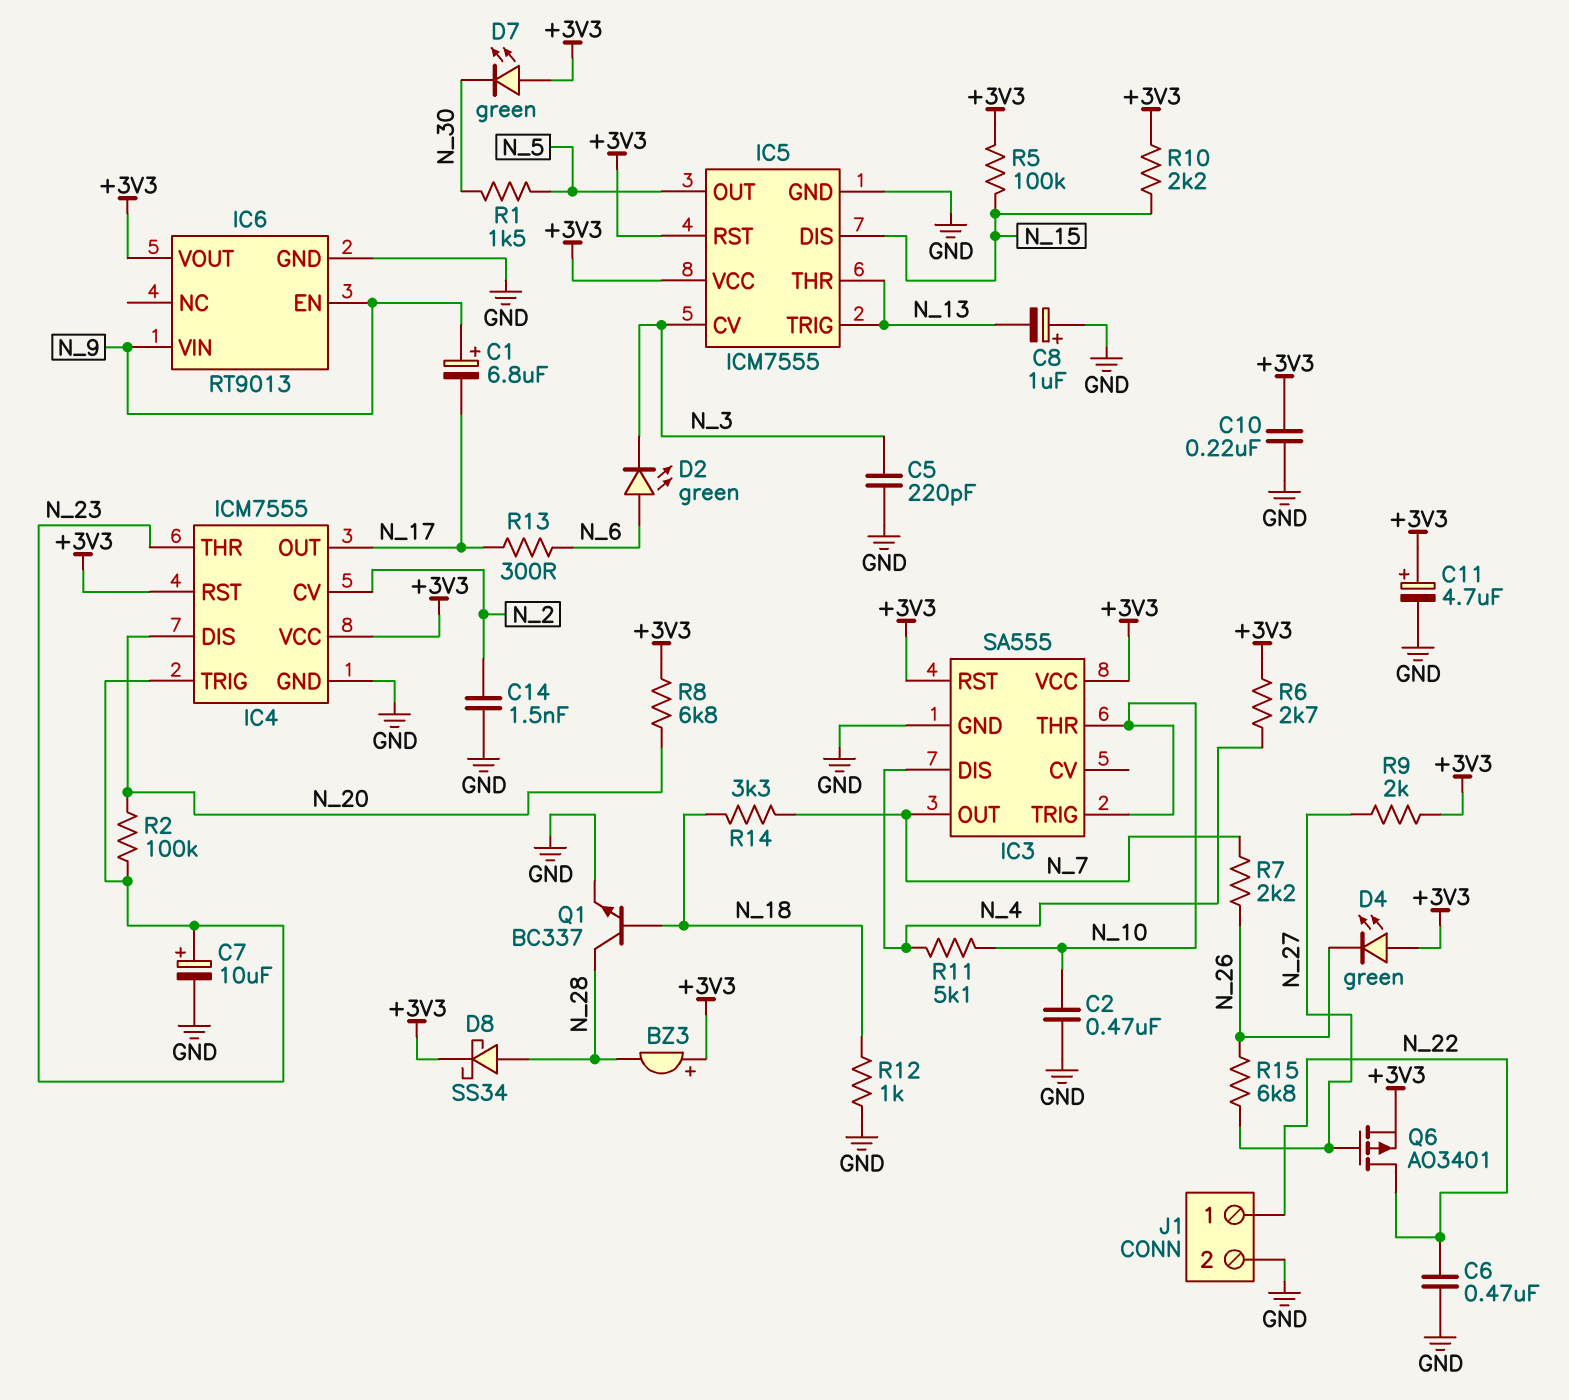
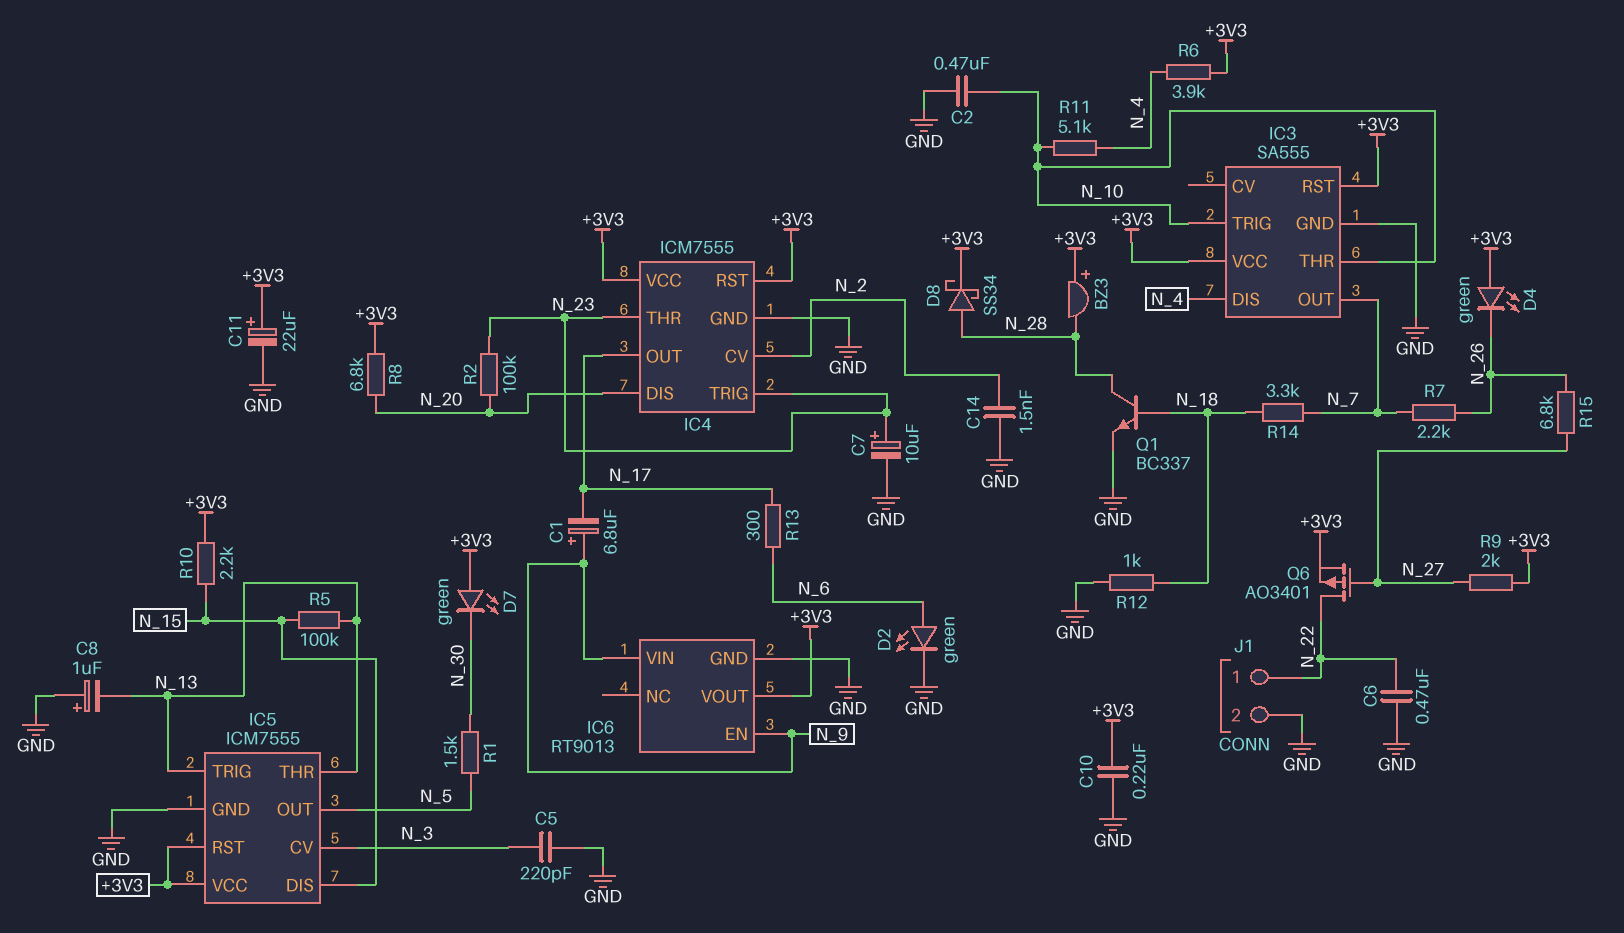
C11: 4.7uF (plus +3V3, minus GND) -> 22uF (plus +3V3, minus GND)
D2: LED green (A N_6, K N_3) -> LED green (A N_6, K GND)
R5: 100k (+3V3, N_15) -> 100k (N_13, N_15)
R6: 2.7k (+3V3, N_4) -> 3.9k (+3V3, N_4)

